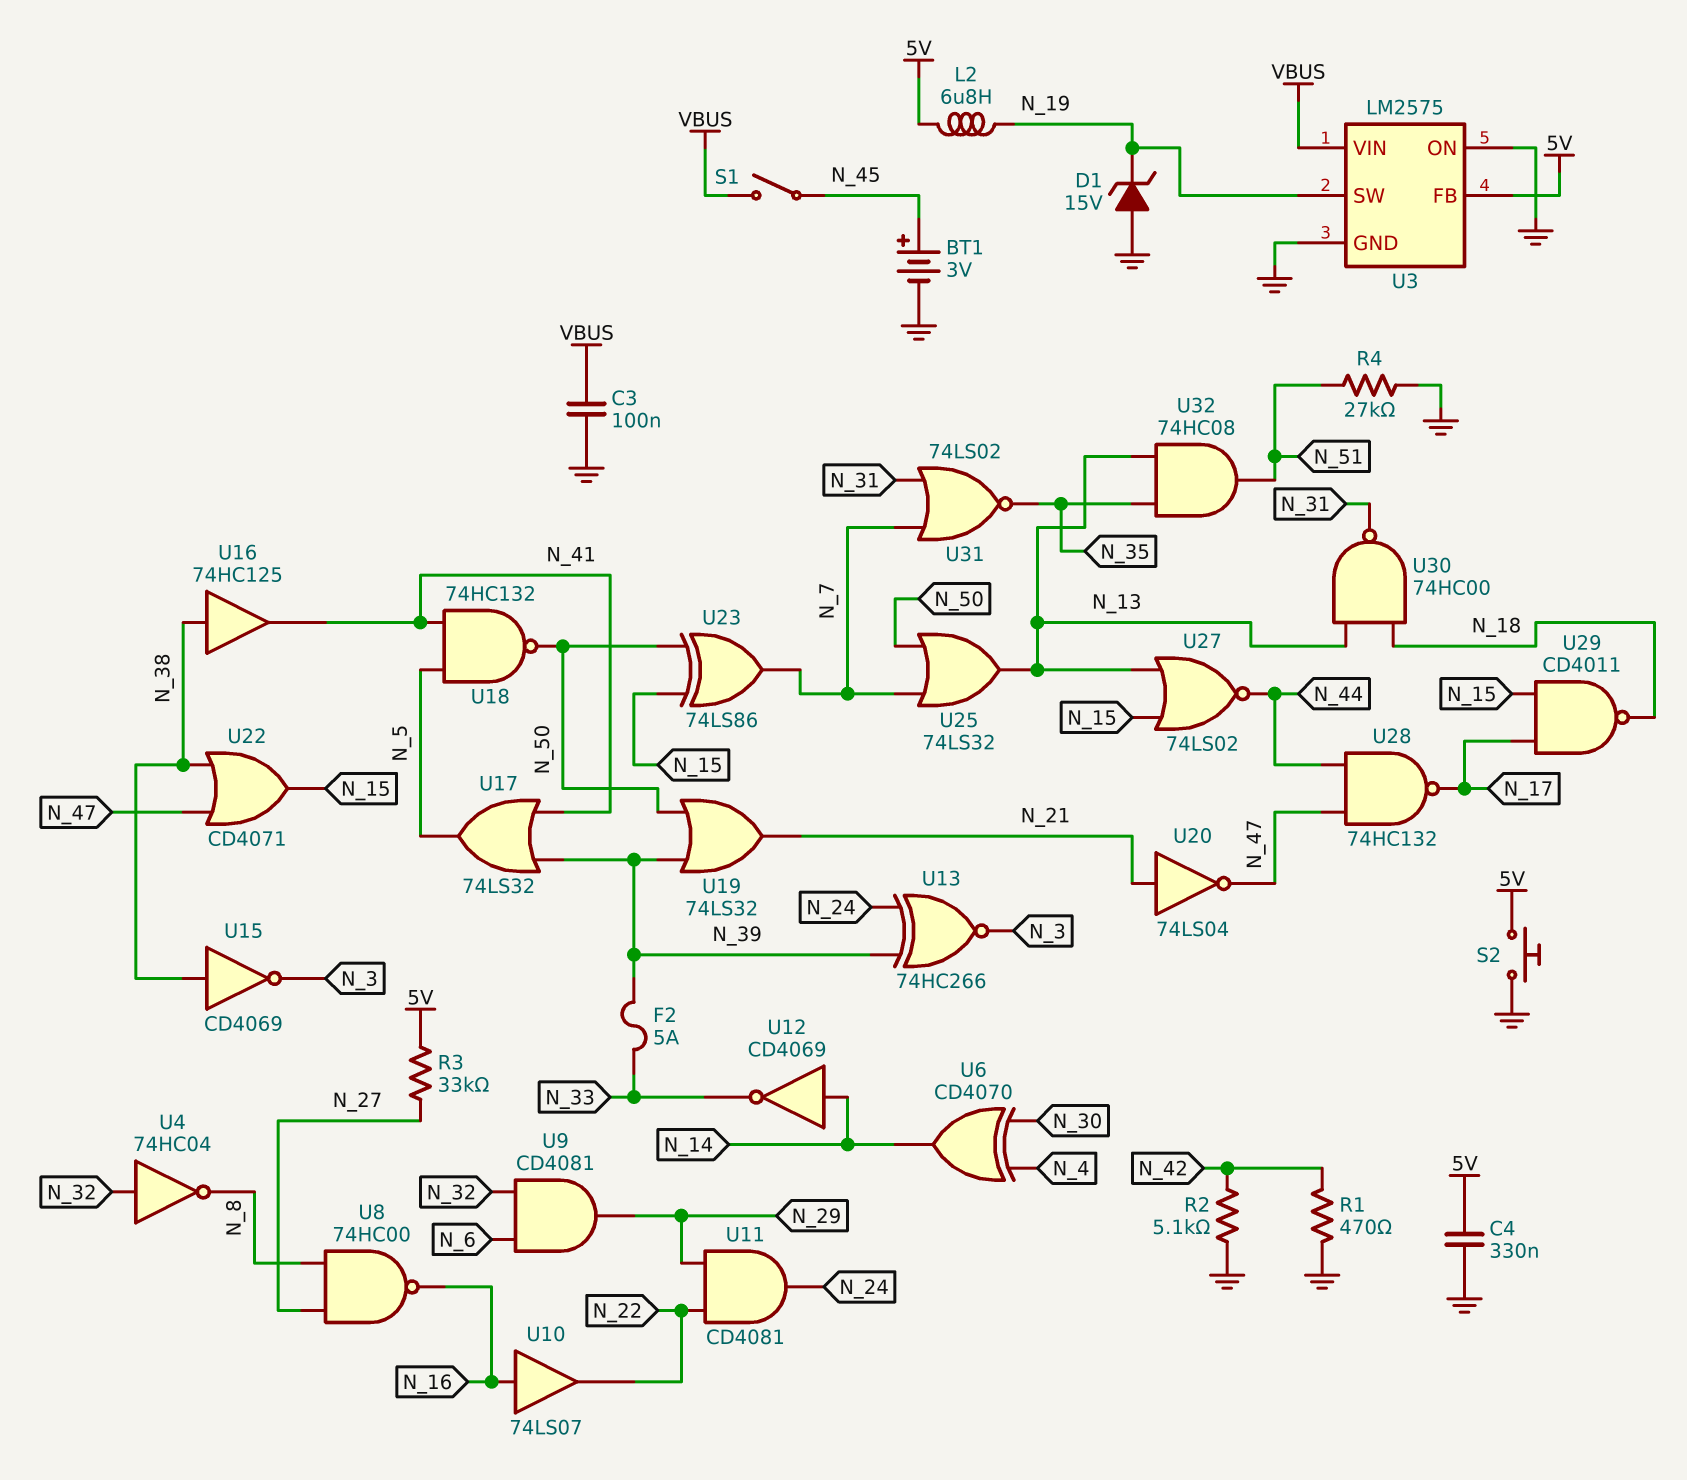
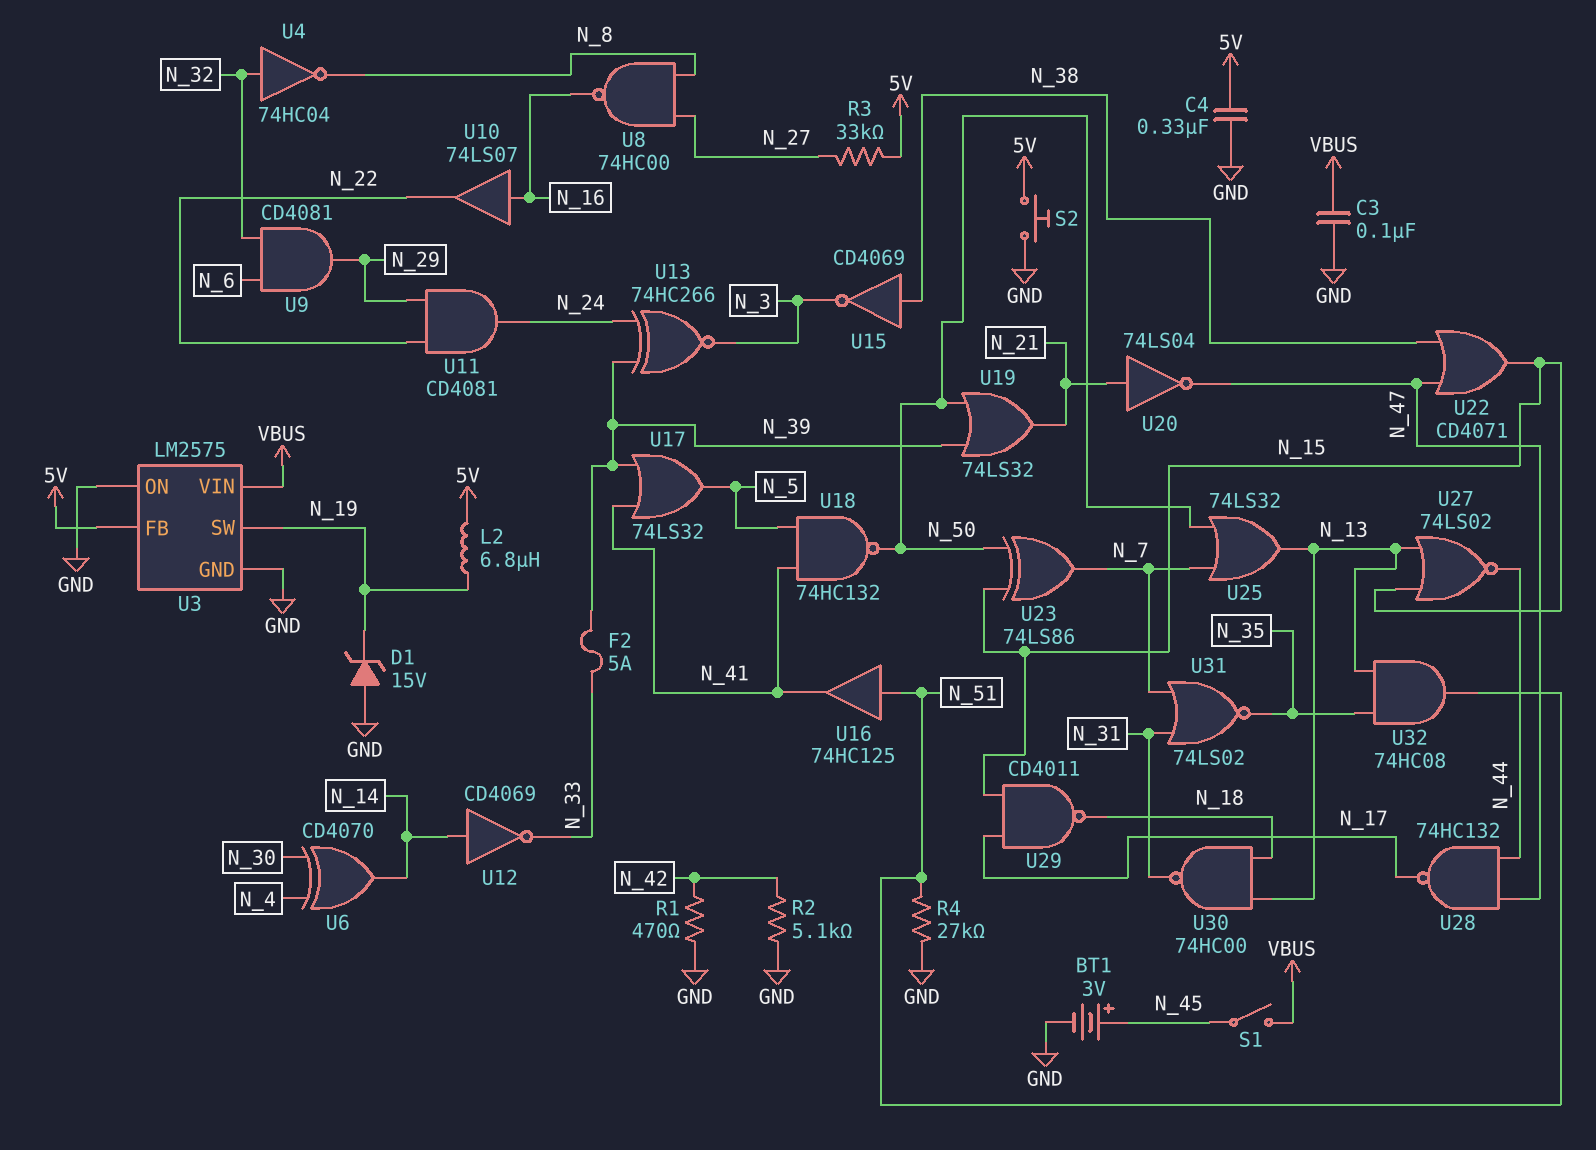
U16: buffer 74HC125 (in N_38, out N_41) -> buffer 74HC125 (in N_51, out N_41)

